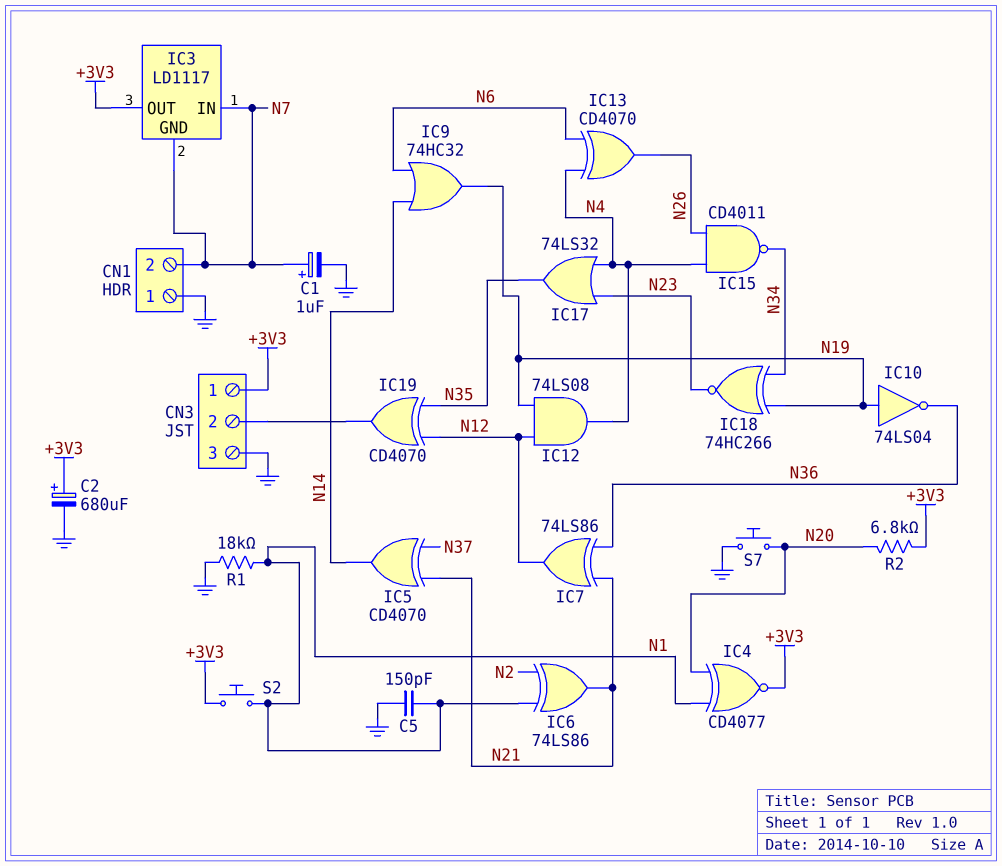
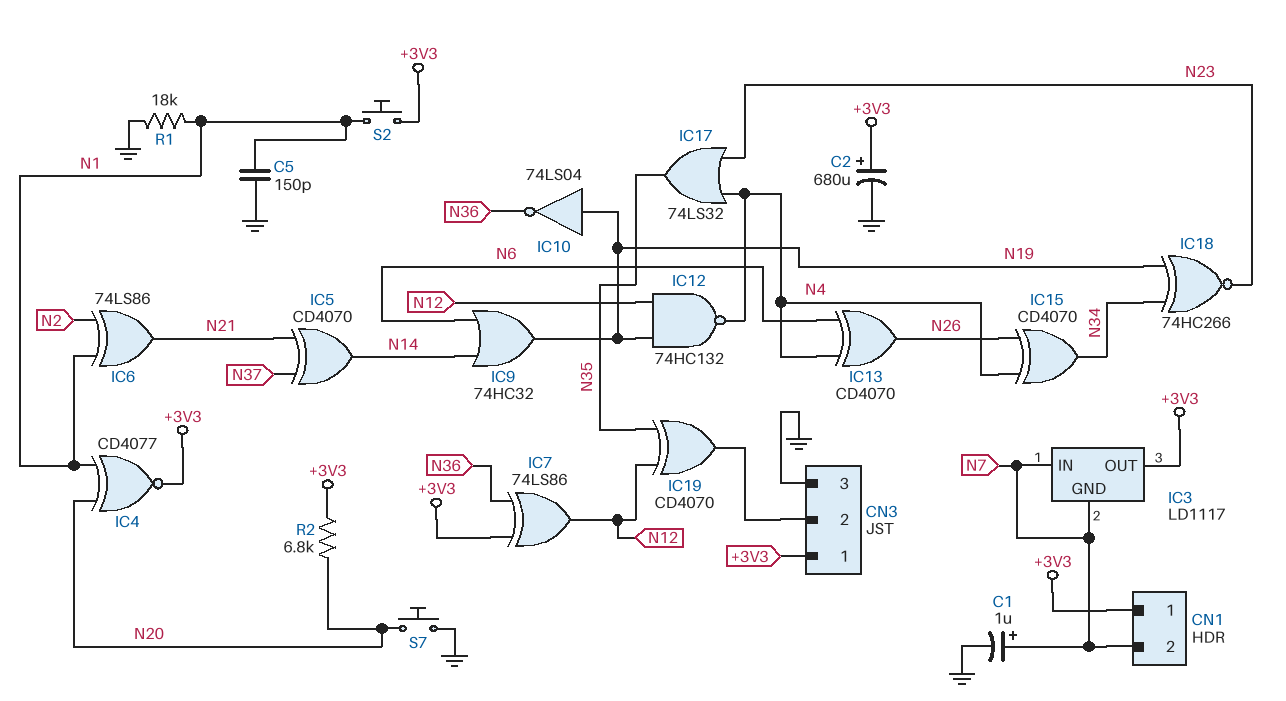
CN1 pin 1: GND -> +3V3
IC7: XOR 74LS86 (in N21, in N36, out N12) -> XOR 74LS86 (in +3V3, in N36, out N12)
IC12: AND 74LS08 (in N12, in N19, out N4) -> NAND 74HC132 (in N12, in N19, out N4)
IC15: NAND CD4011 (in N4, in N26, out N34) -> XOR CD4070 (in N4, in N26, out N34)

